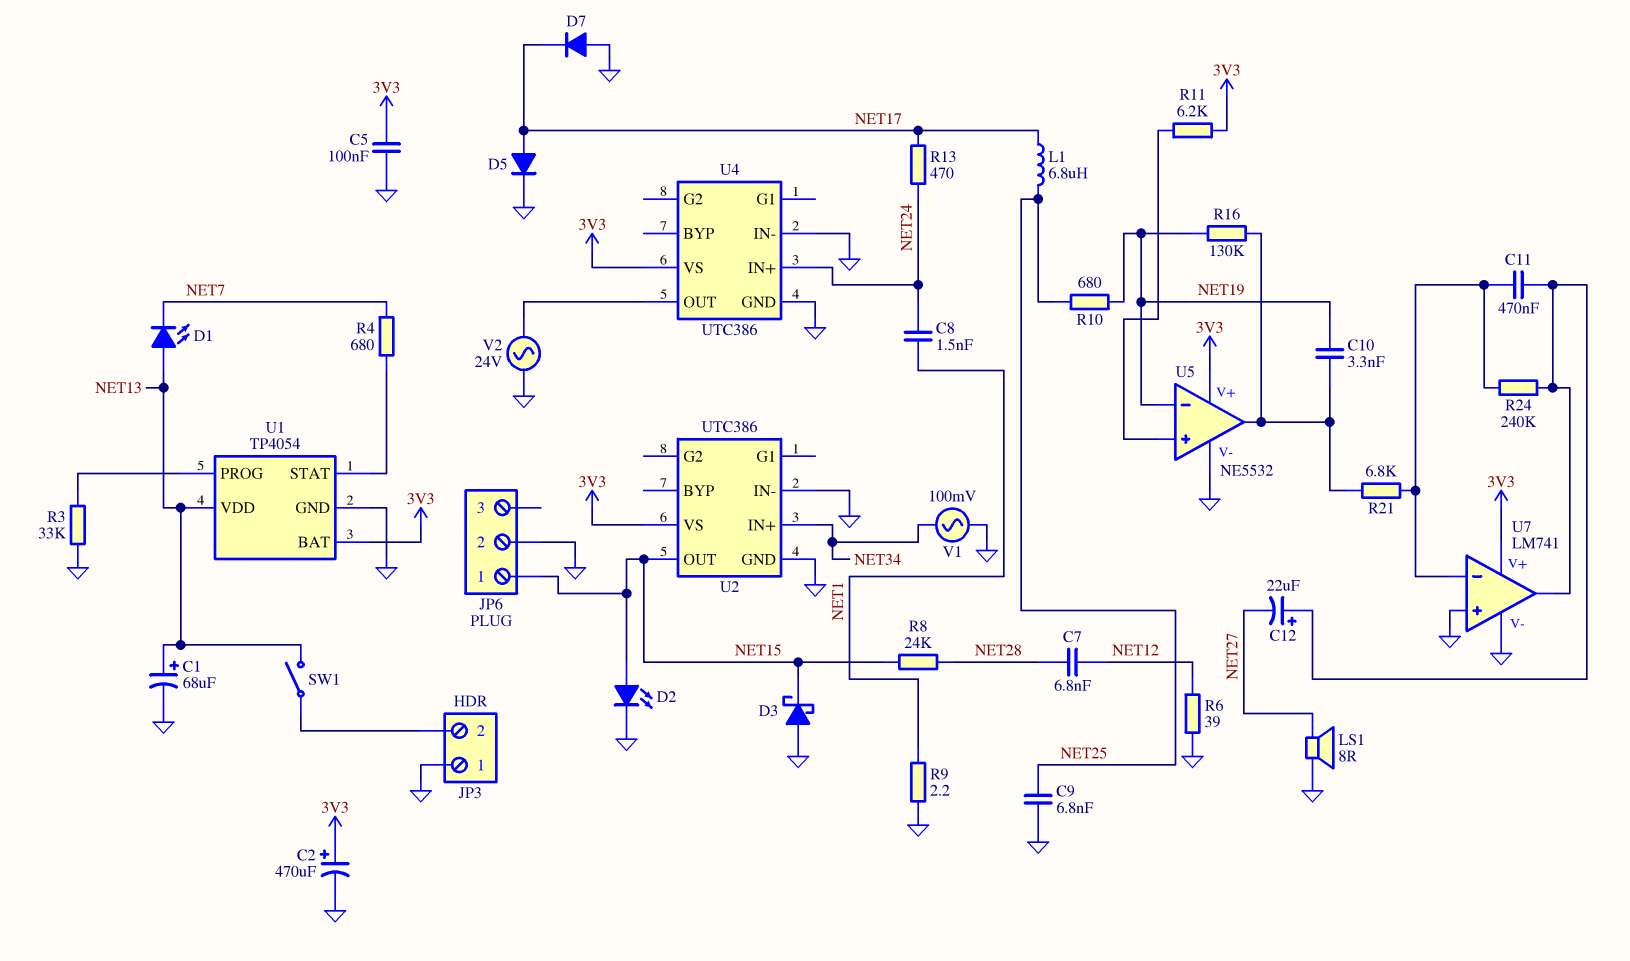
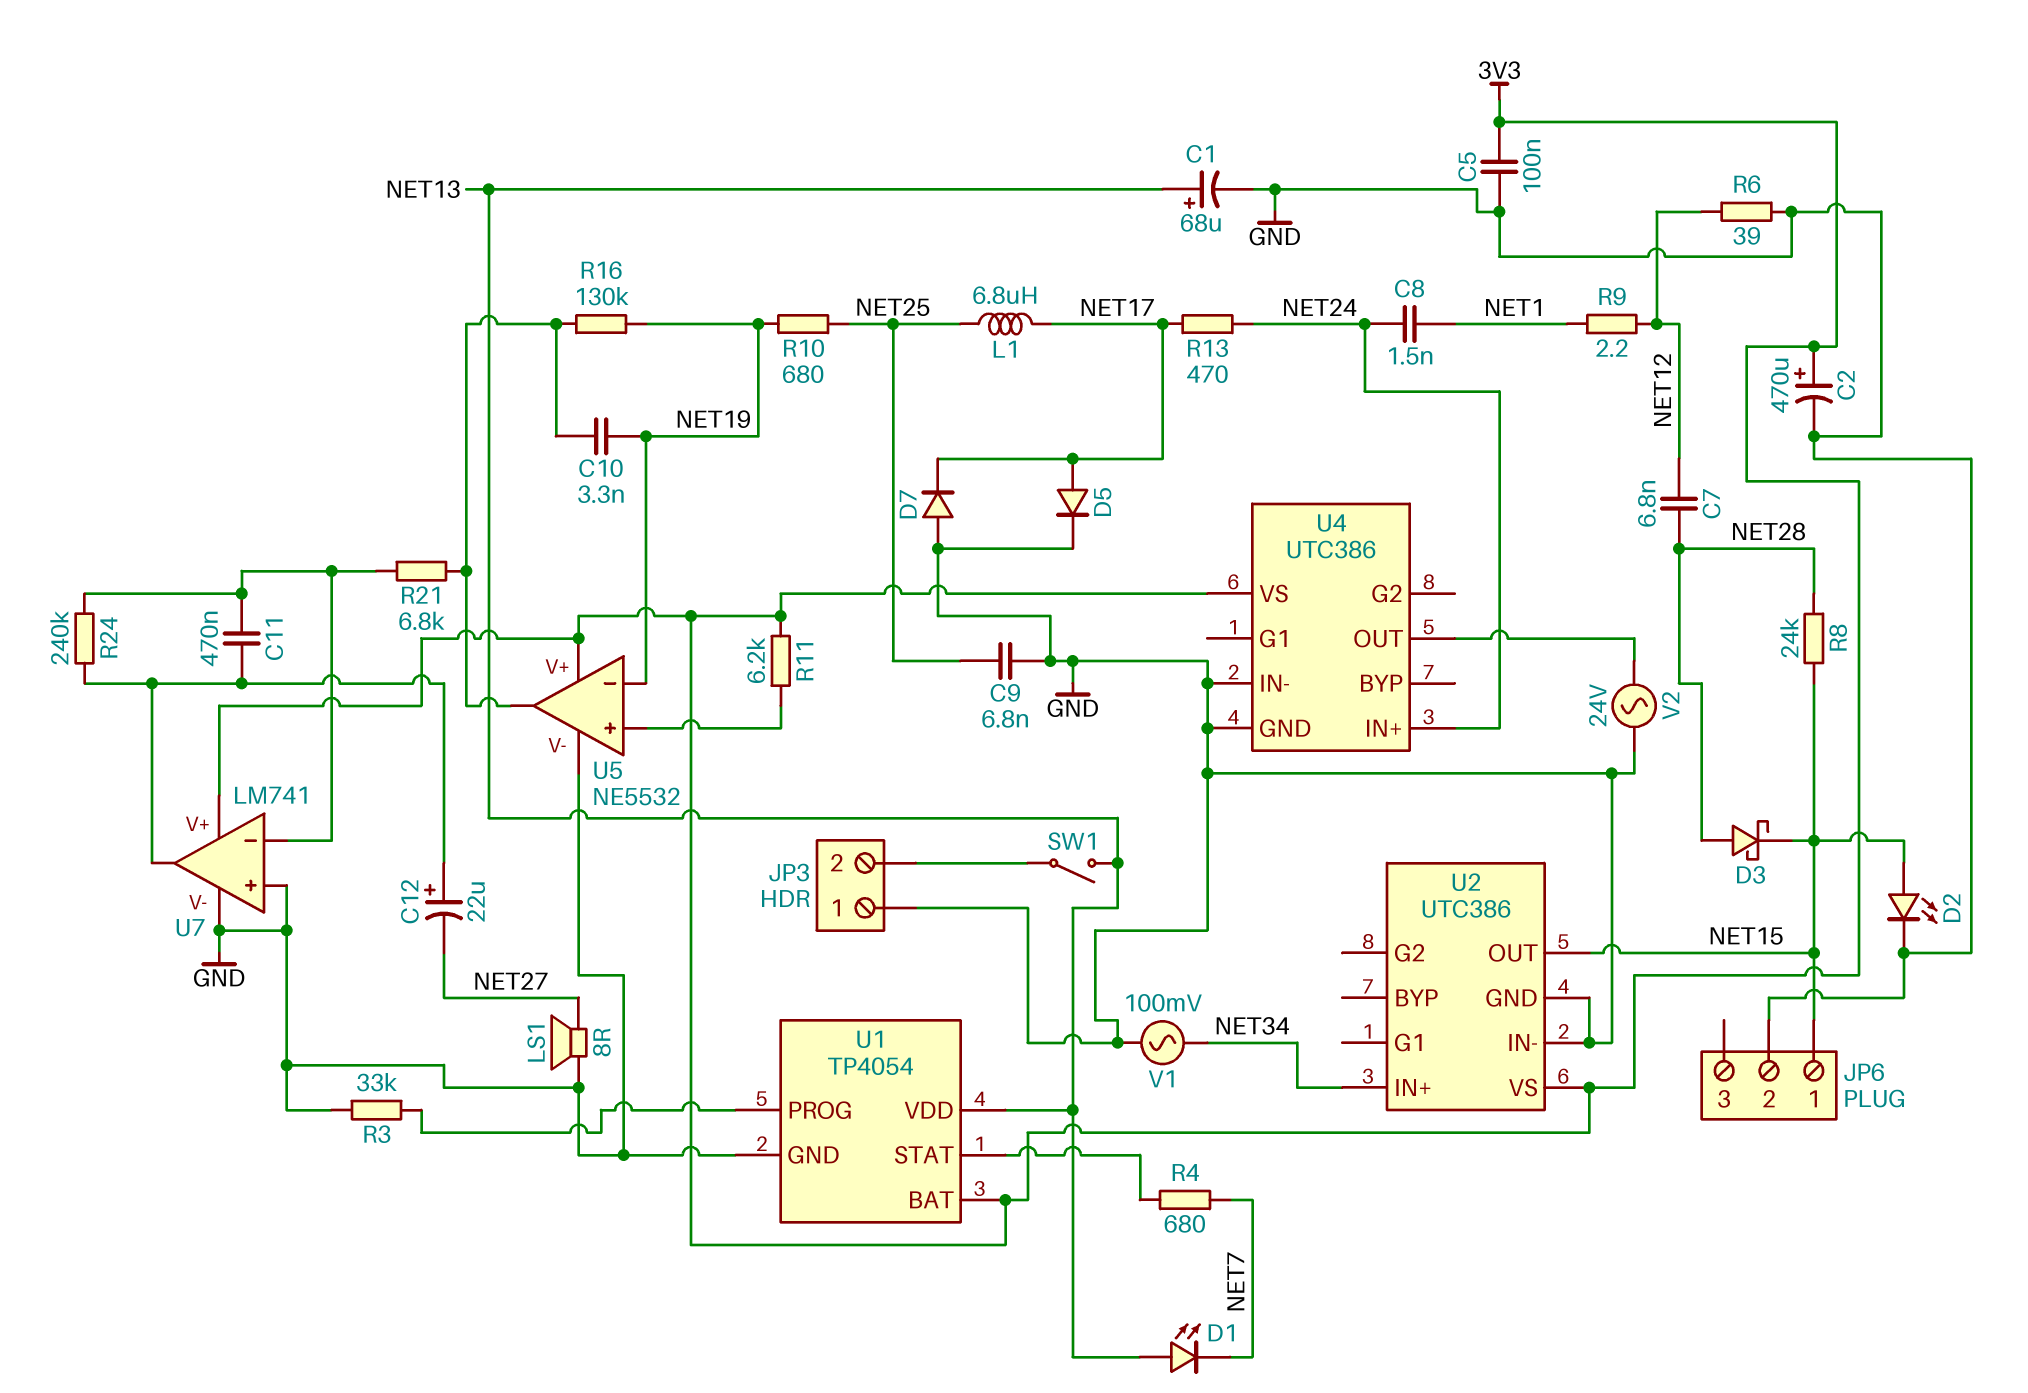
D3: schottky (A GND, K NET15) -> schottky (A NET28, K NET15)
R9: 2.2 (GND, NET1) -> 2.2 (NET1, NET12)

